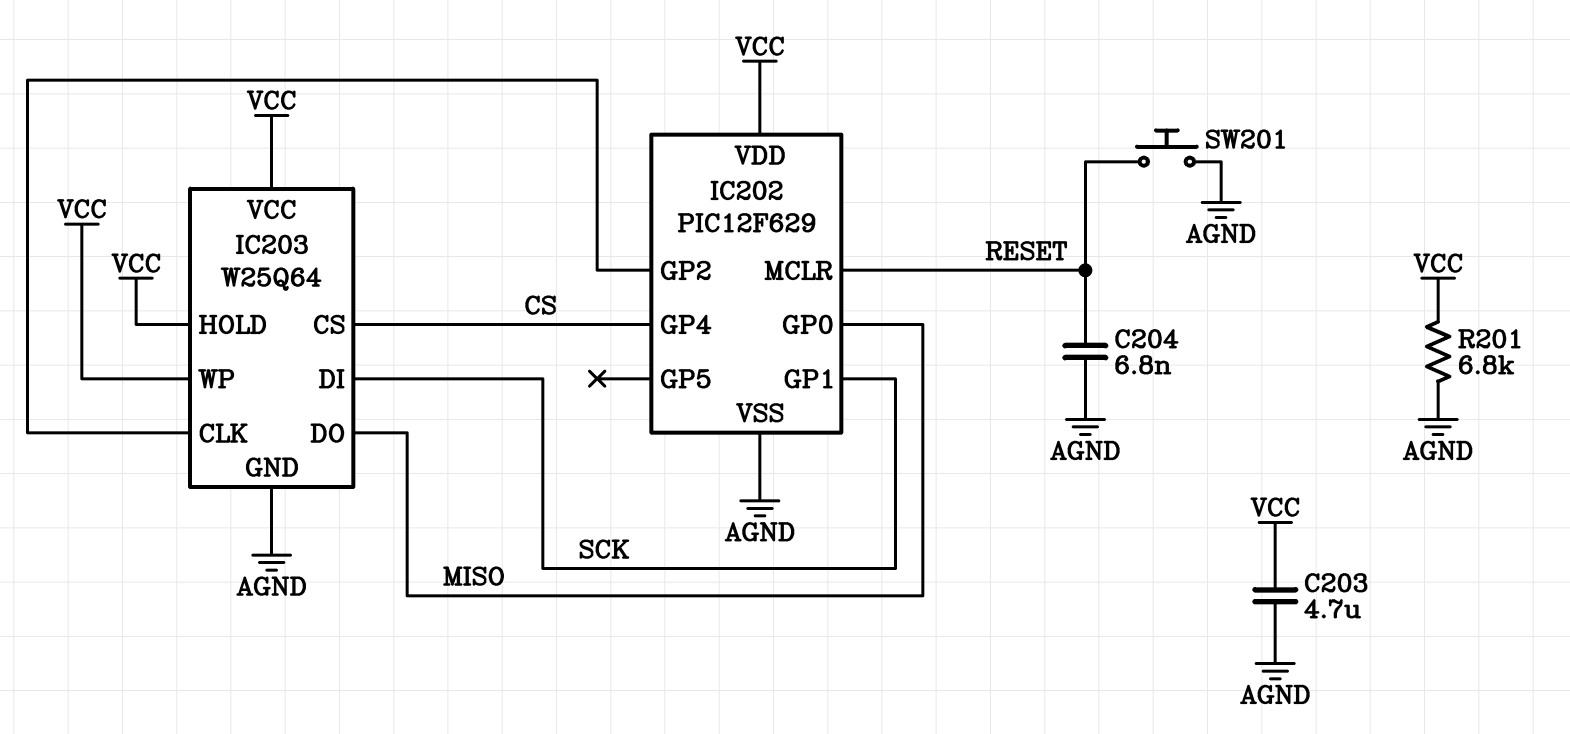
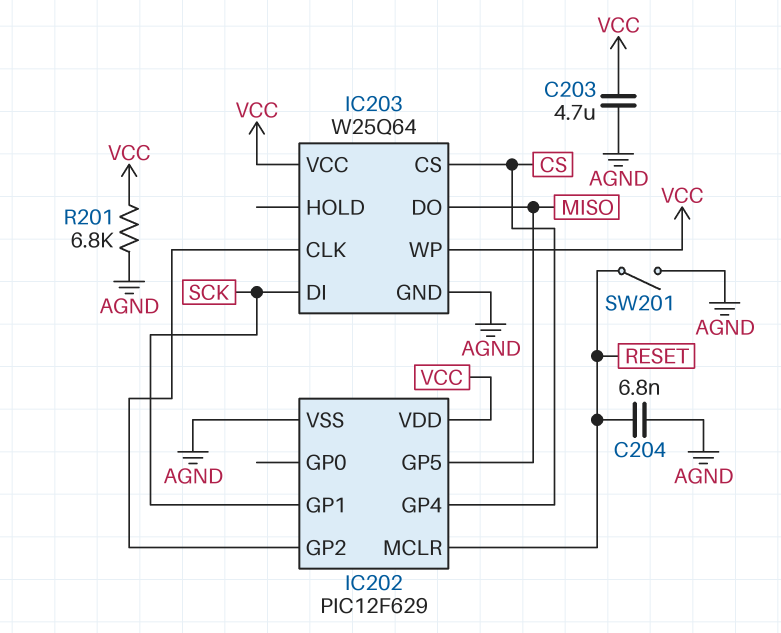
IC202 pin GP0: MISO -> none
IC202 pin GP5: none -> MISO
IC203 pin HOLD: VCC -> none
SW201: button (AGND, RESET) -> switch (AGND, RESET)

